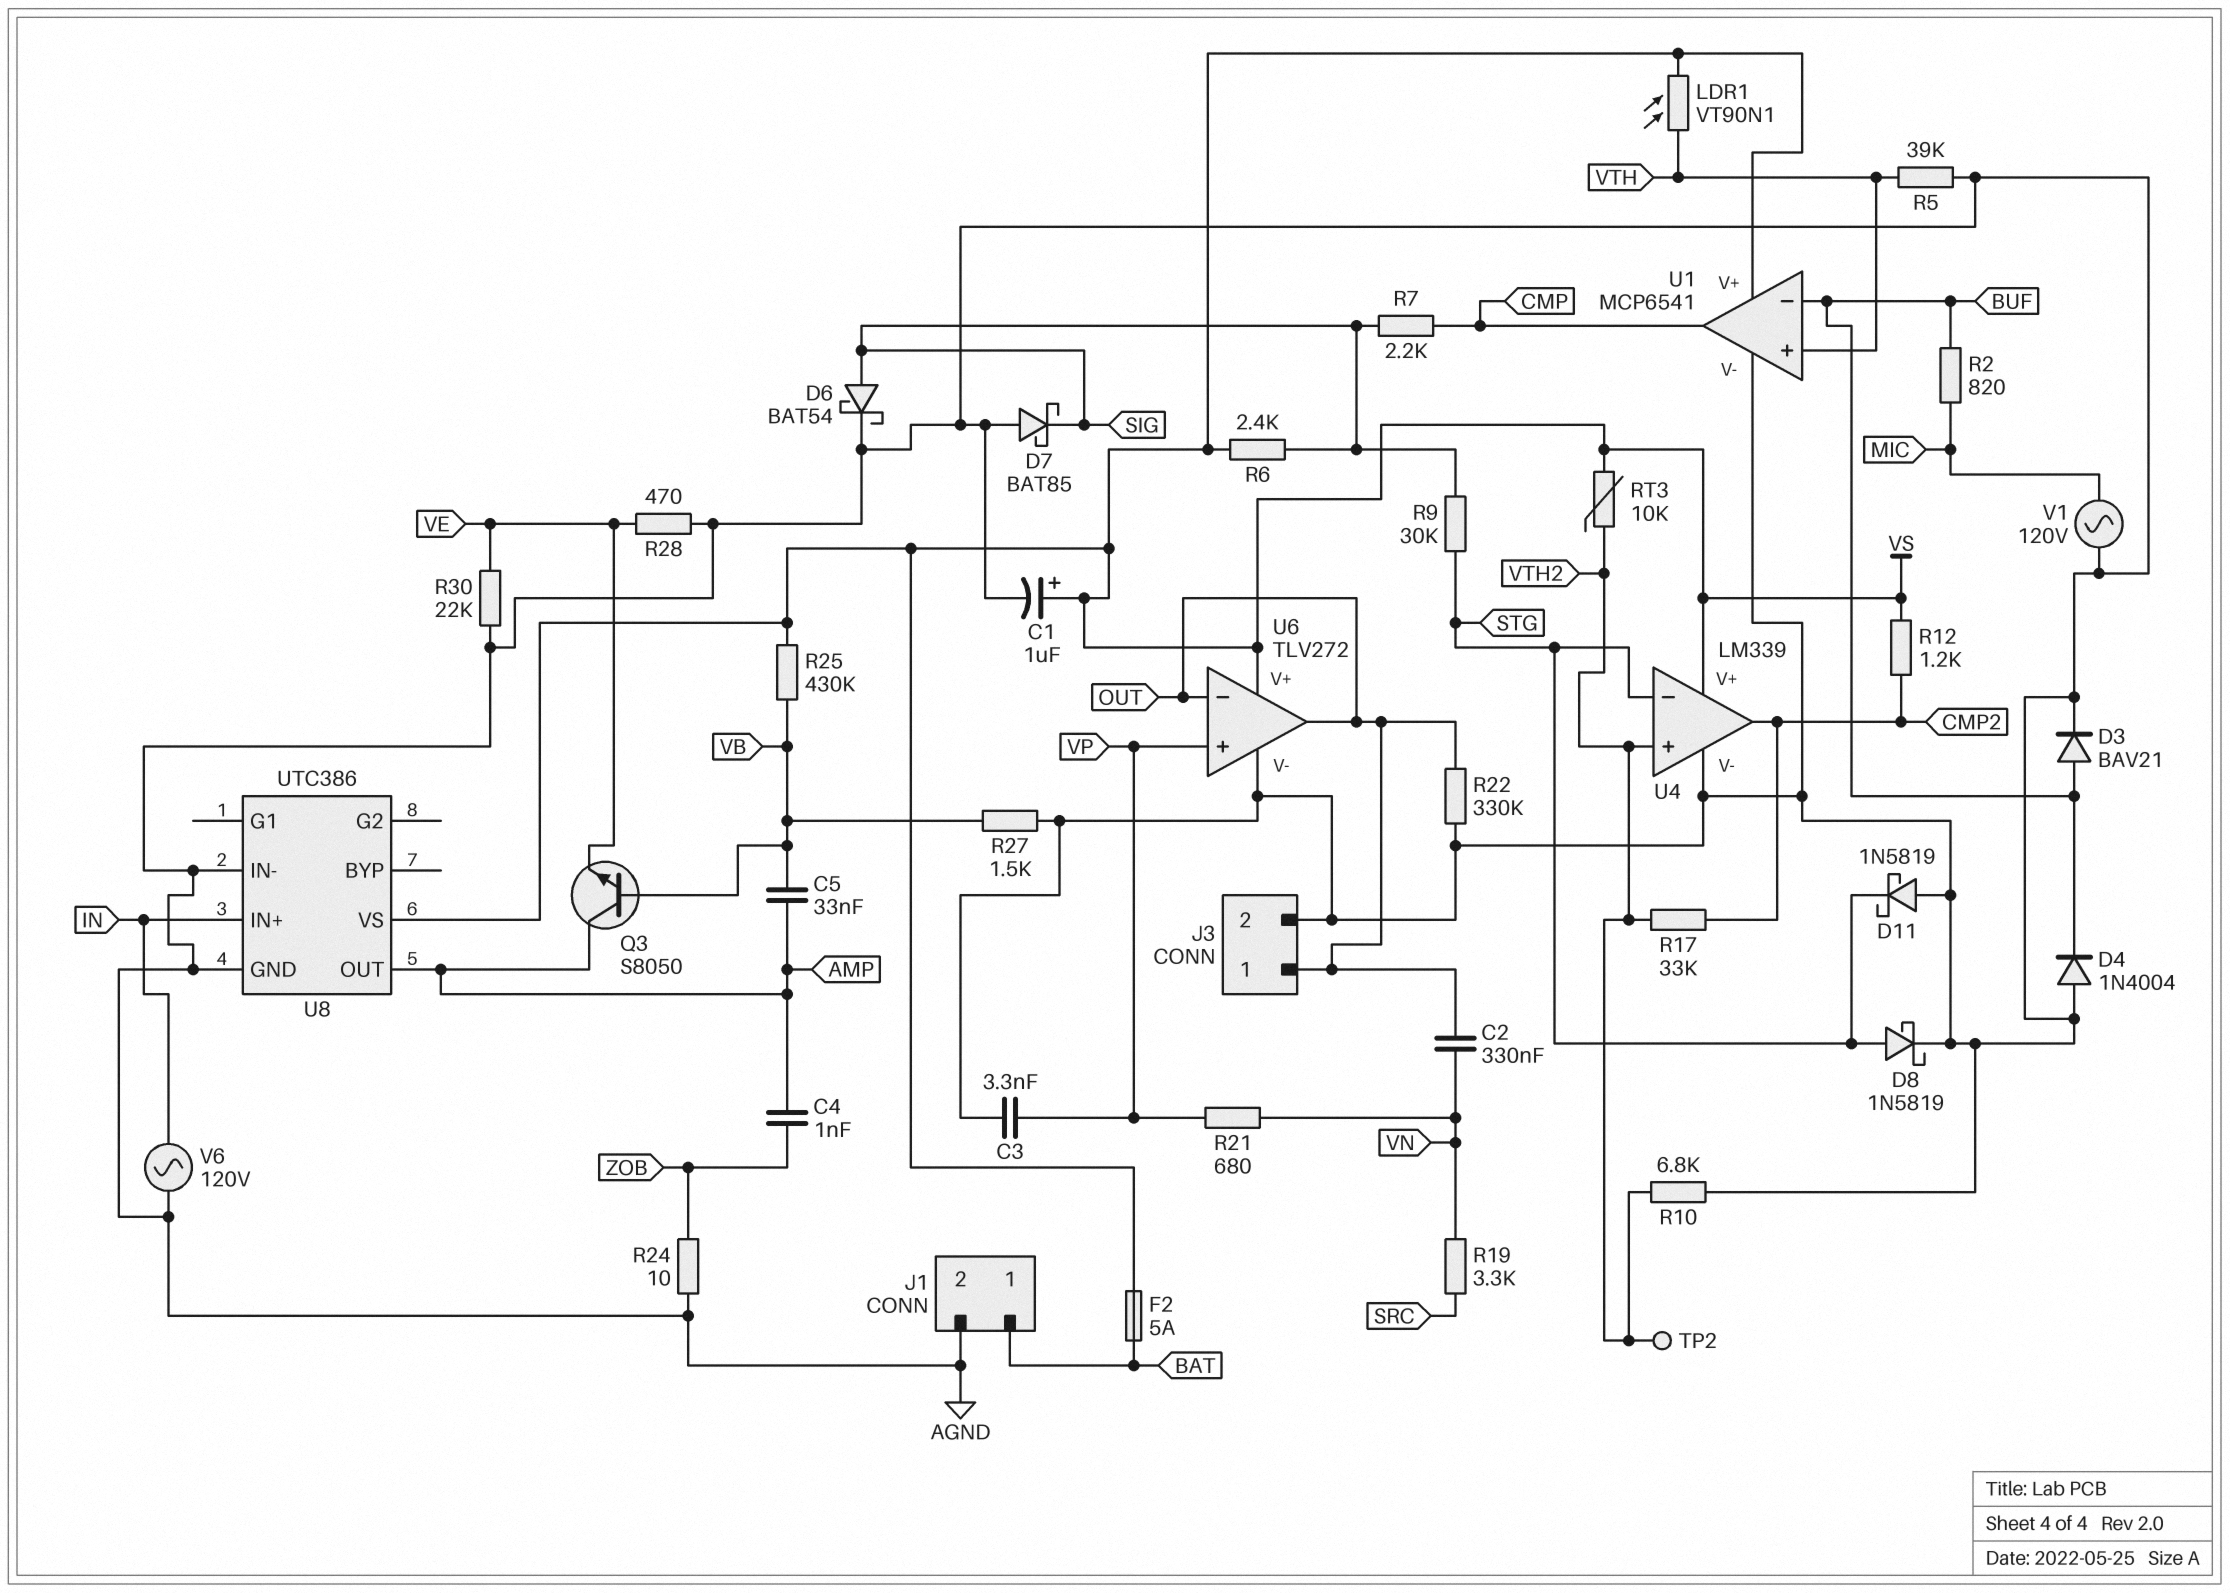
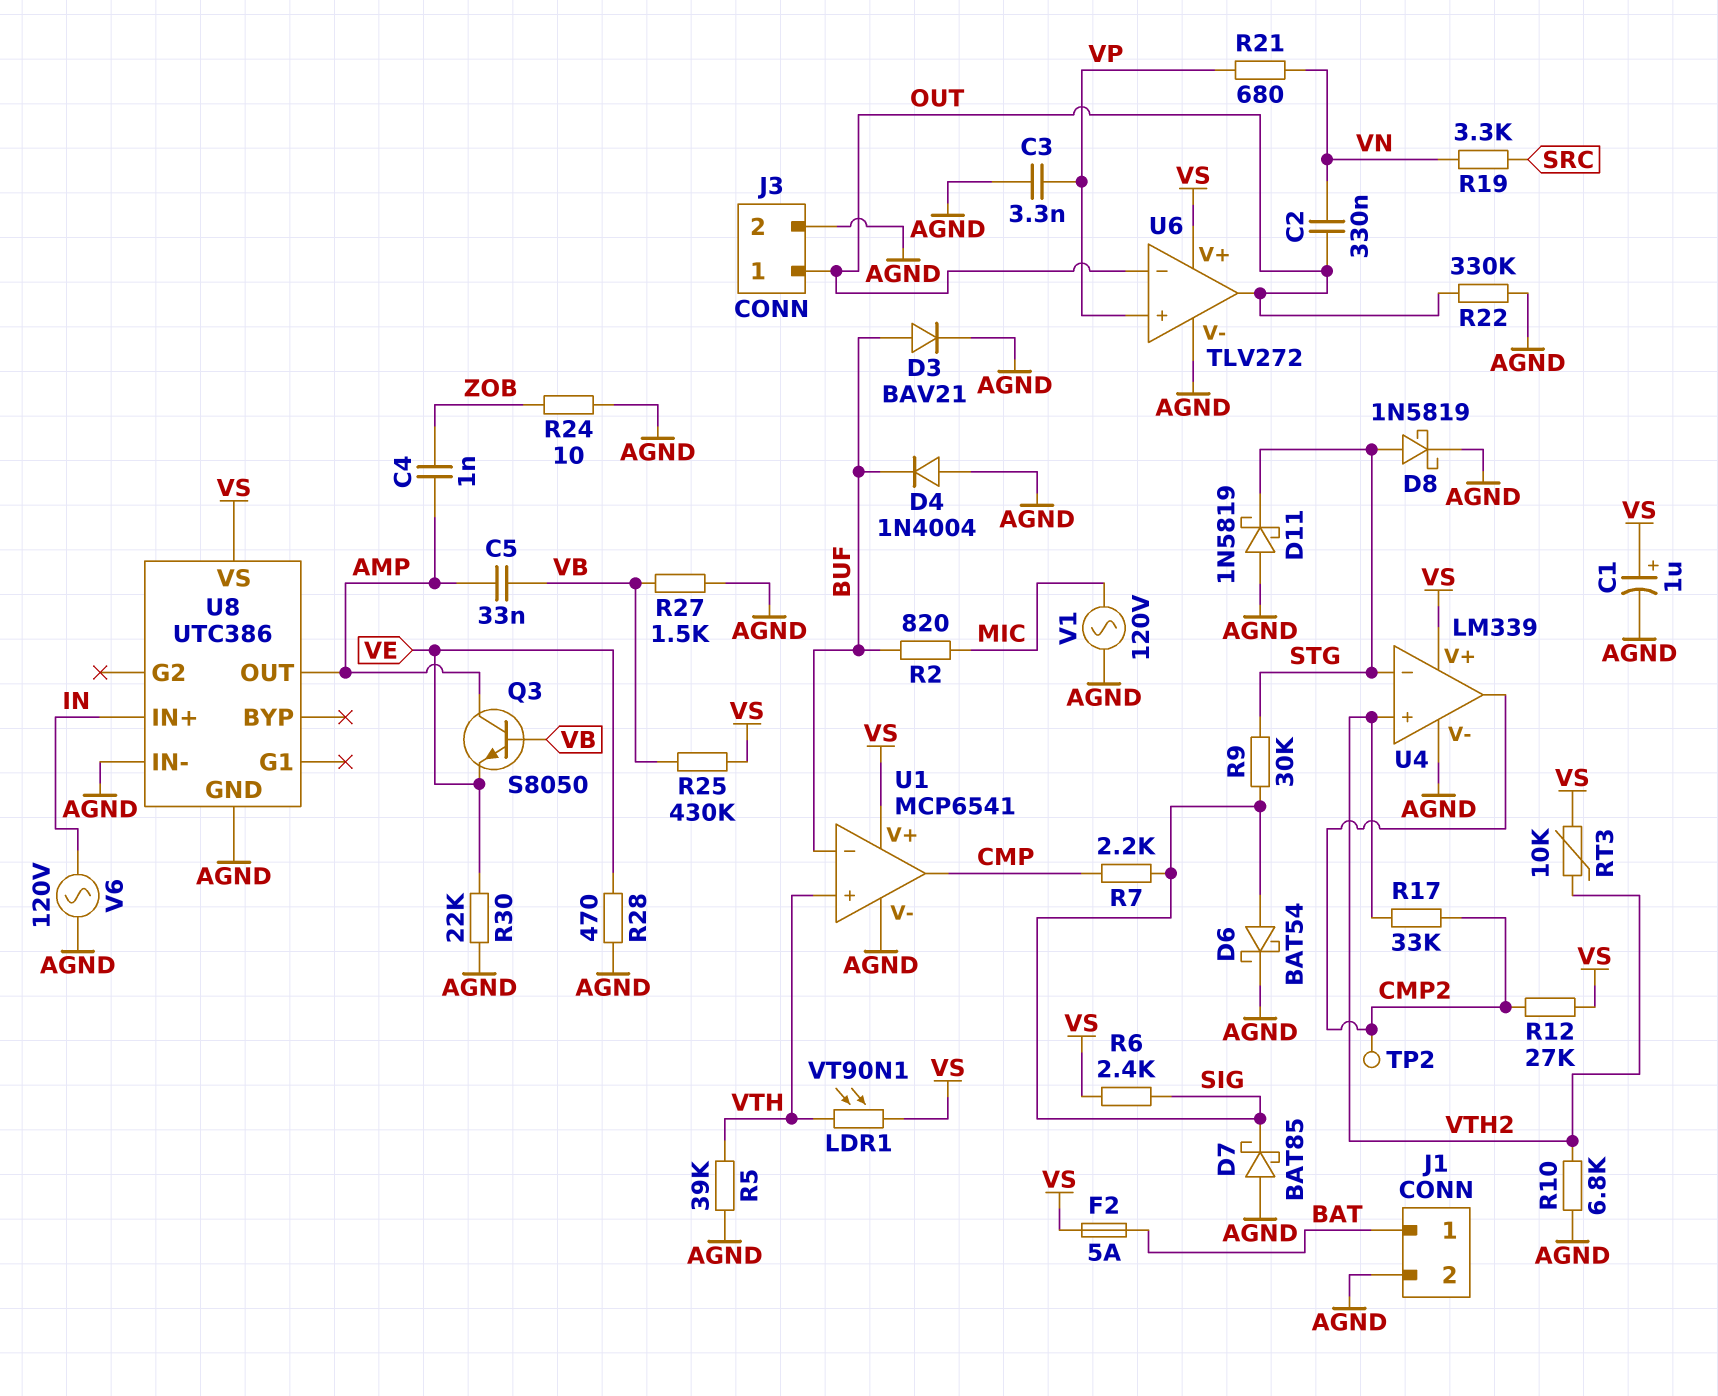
R12: 1.2k (CMP2, VS) -> 27k (CMP2, VS)
TP2: test point (VTH2) -> test point (CMP2)

